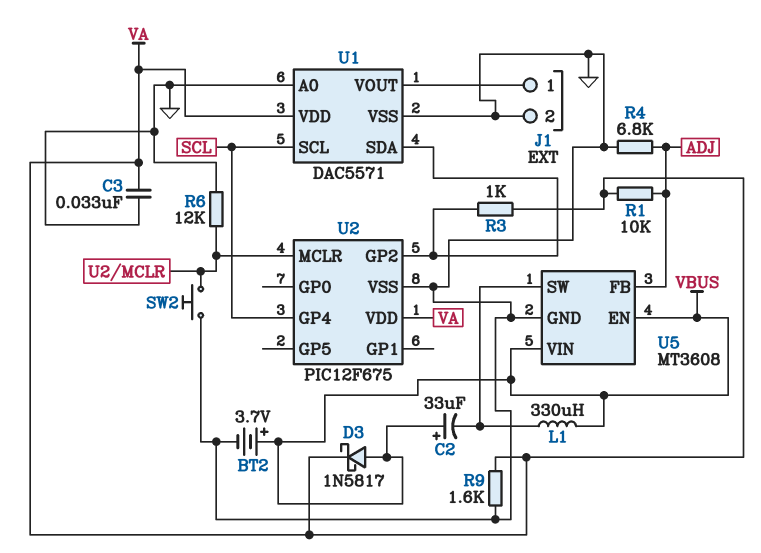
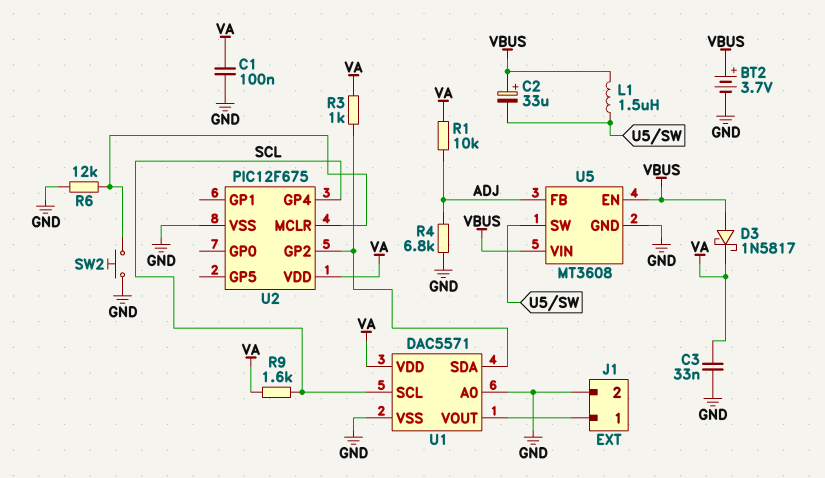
C1: none -> 100nF (GND, VA)
L1: 330uH (U5/SW, VBUS) -> 1.5uH (U5/SW, VBUS)
R9: 1.6k (GND, VA) -> 1.6k (SCL, VA)

